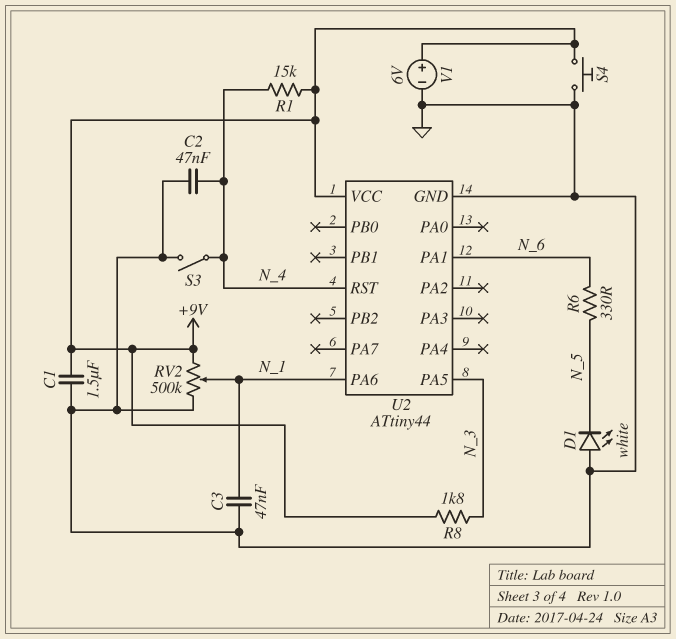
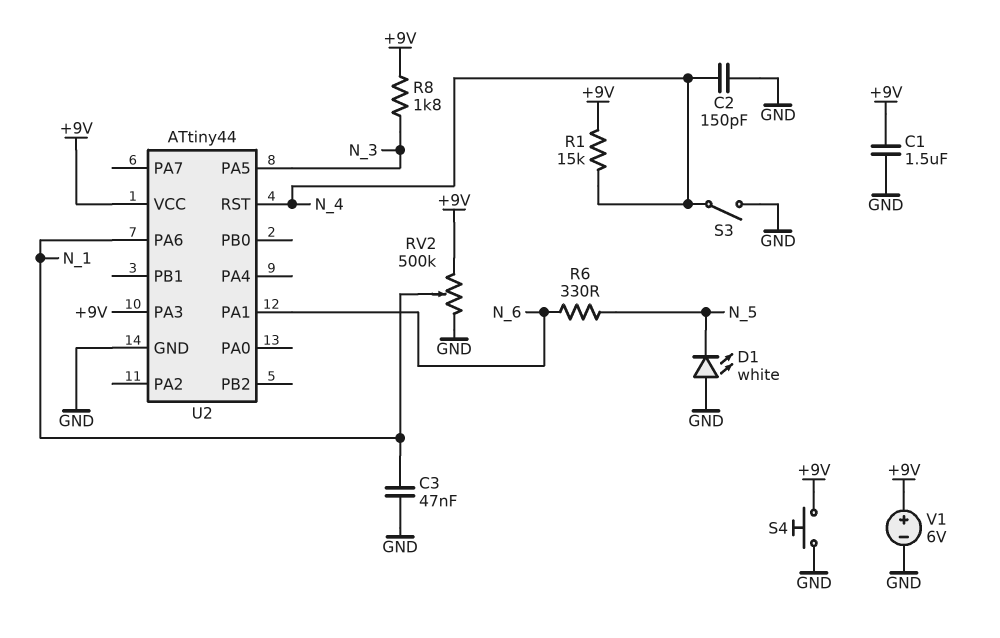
C2: 47nF (GND, N_4) -> 150pF (GND, N_4)
U2 pin PA3: none -> +9V

